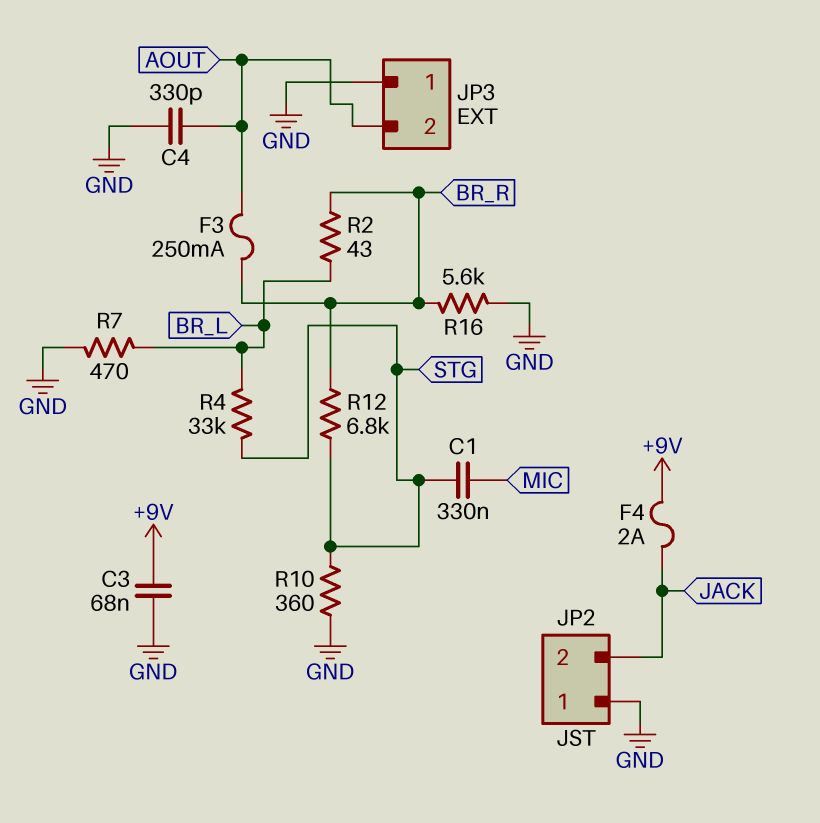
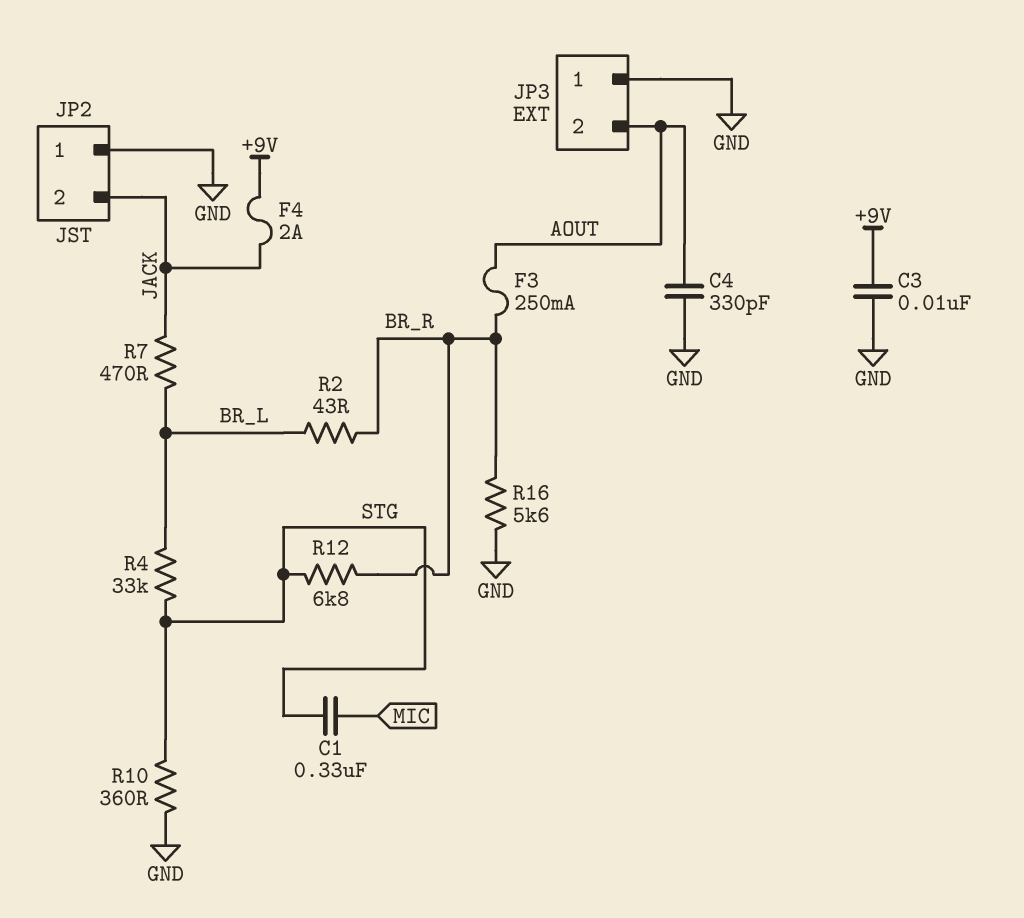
C3: 68nF (+9V, GND) -> 10nF (+9V, GND)
R7: 470 (BR_L, GND) -> 470 (BR_L, JACK)

